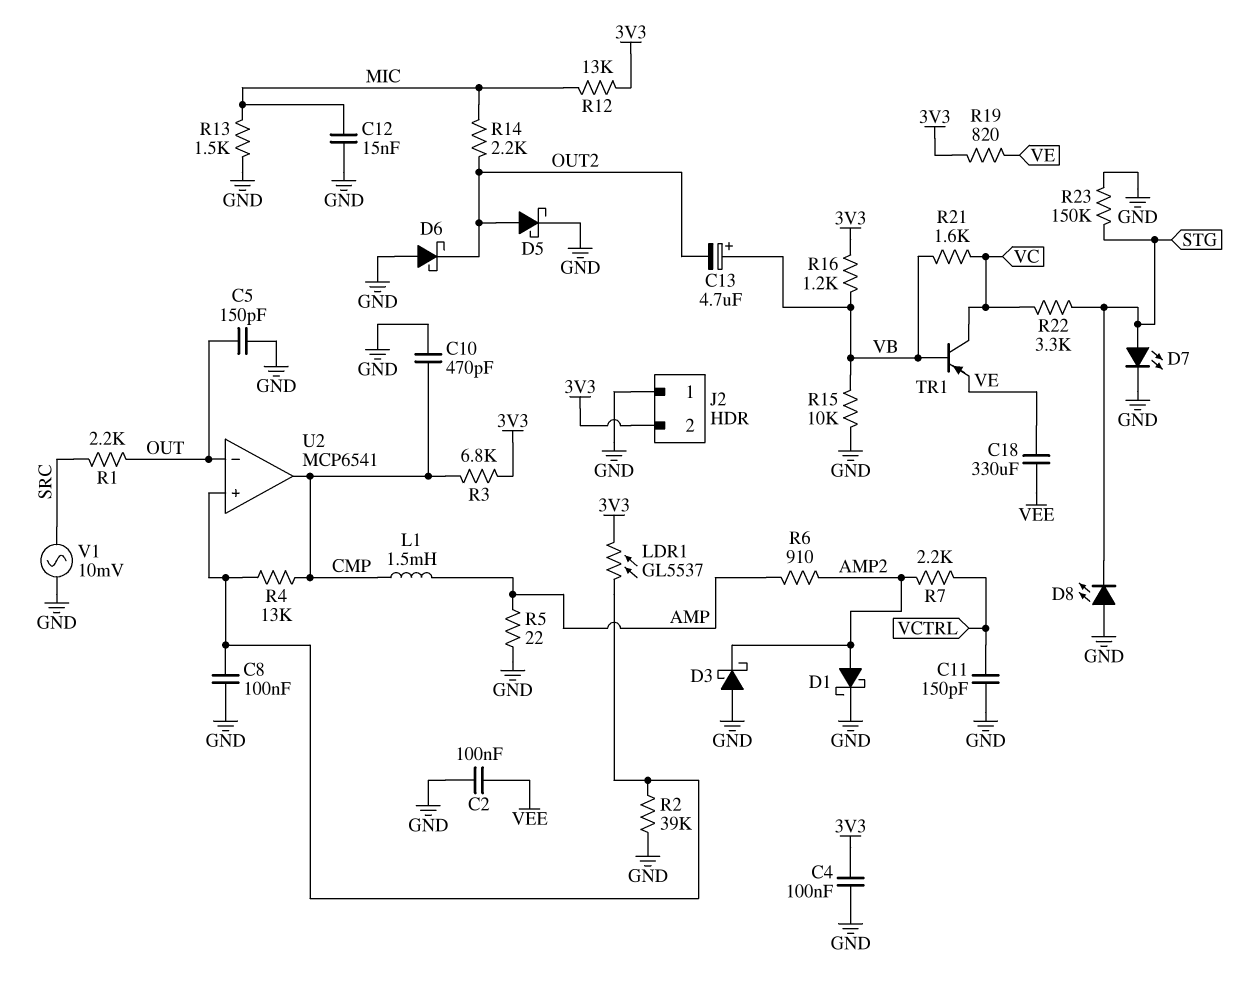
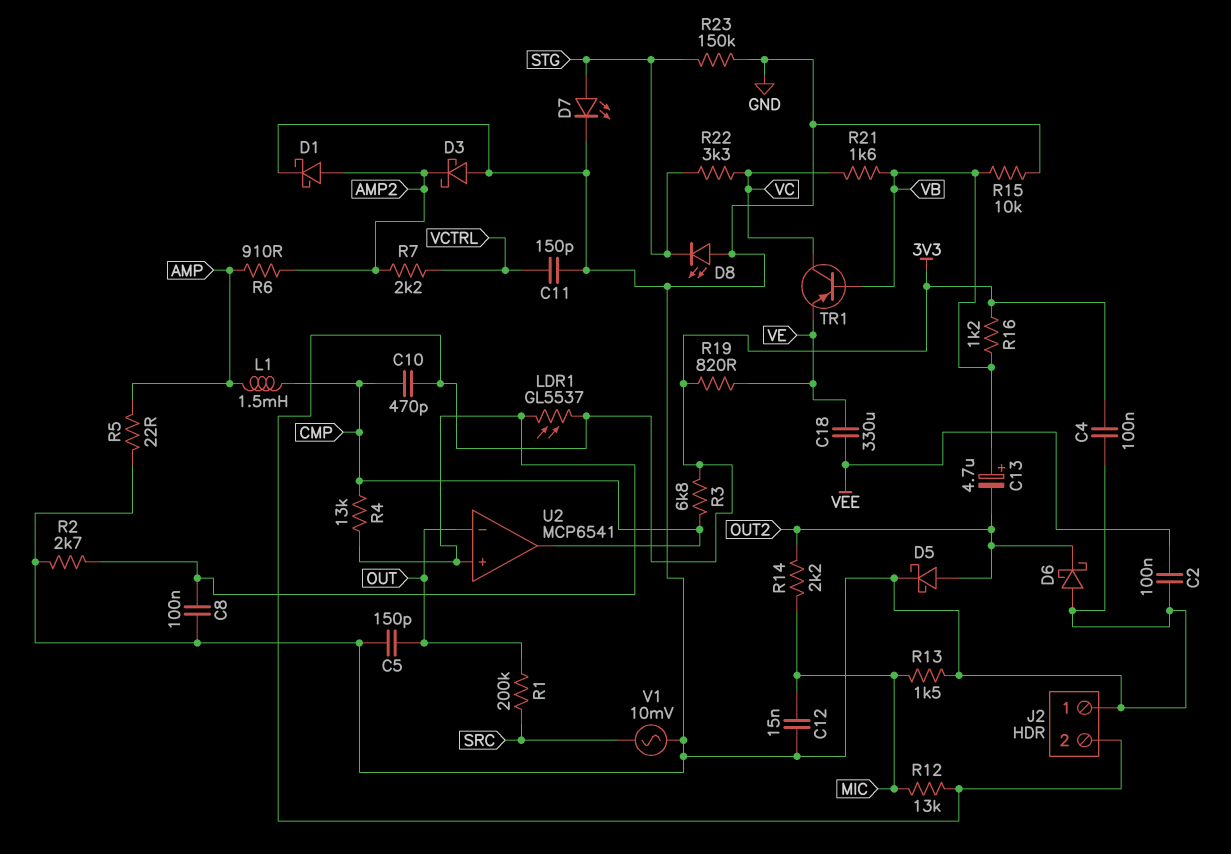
C10: 470pF (CMP, GND) -> 470pF (3V3, CMP)
R1: 2.2k (OUT, SRC) -> 200k (OUT, SRC)
R2: 39k (GND, U2/in+) -> 2.7k (GND, U2/in+)

